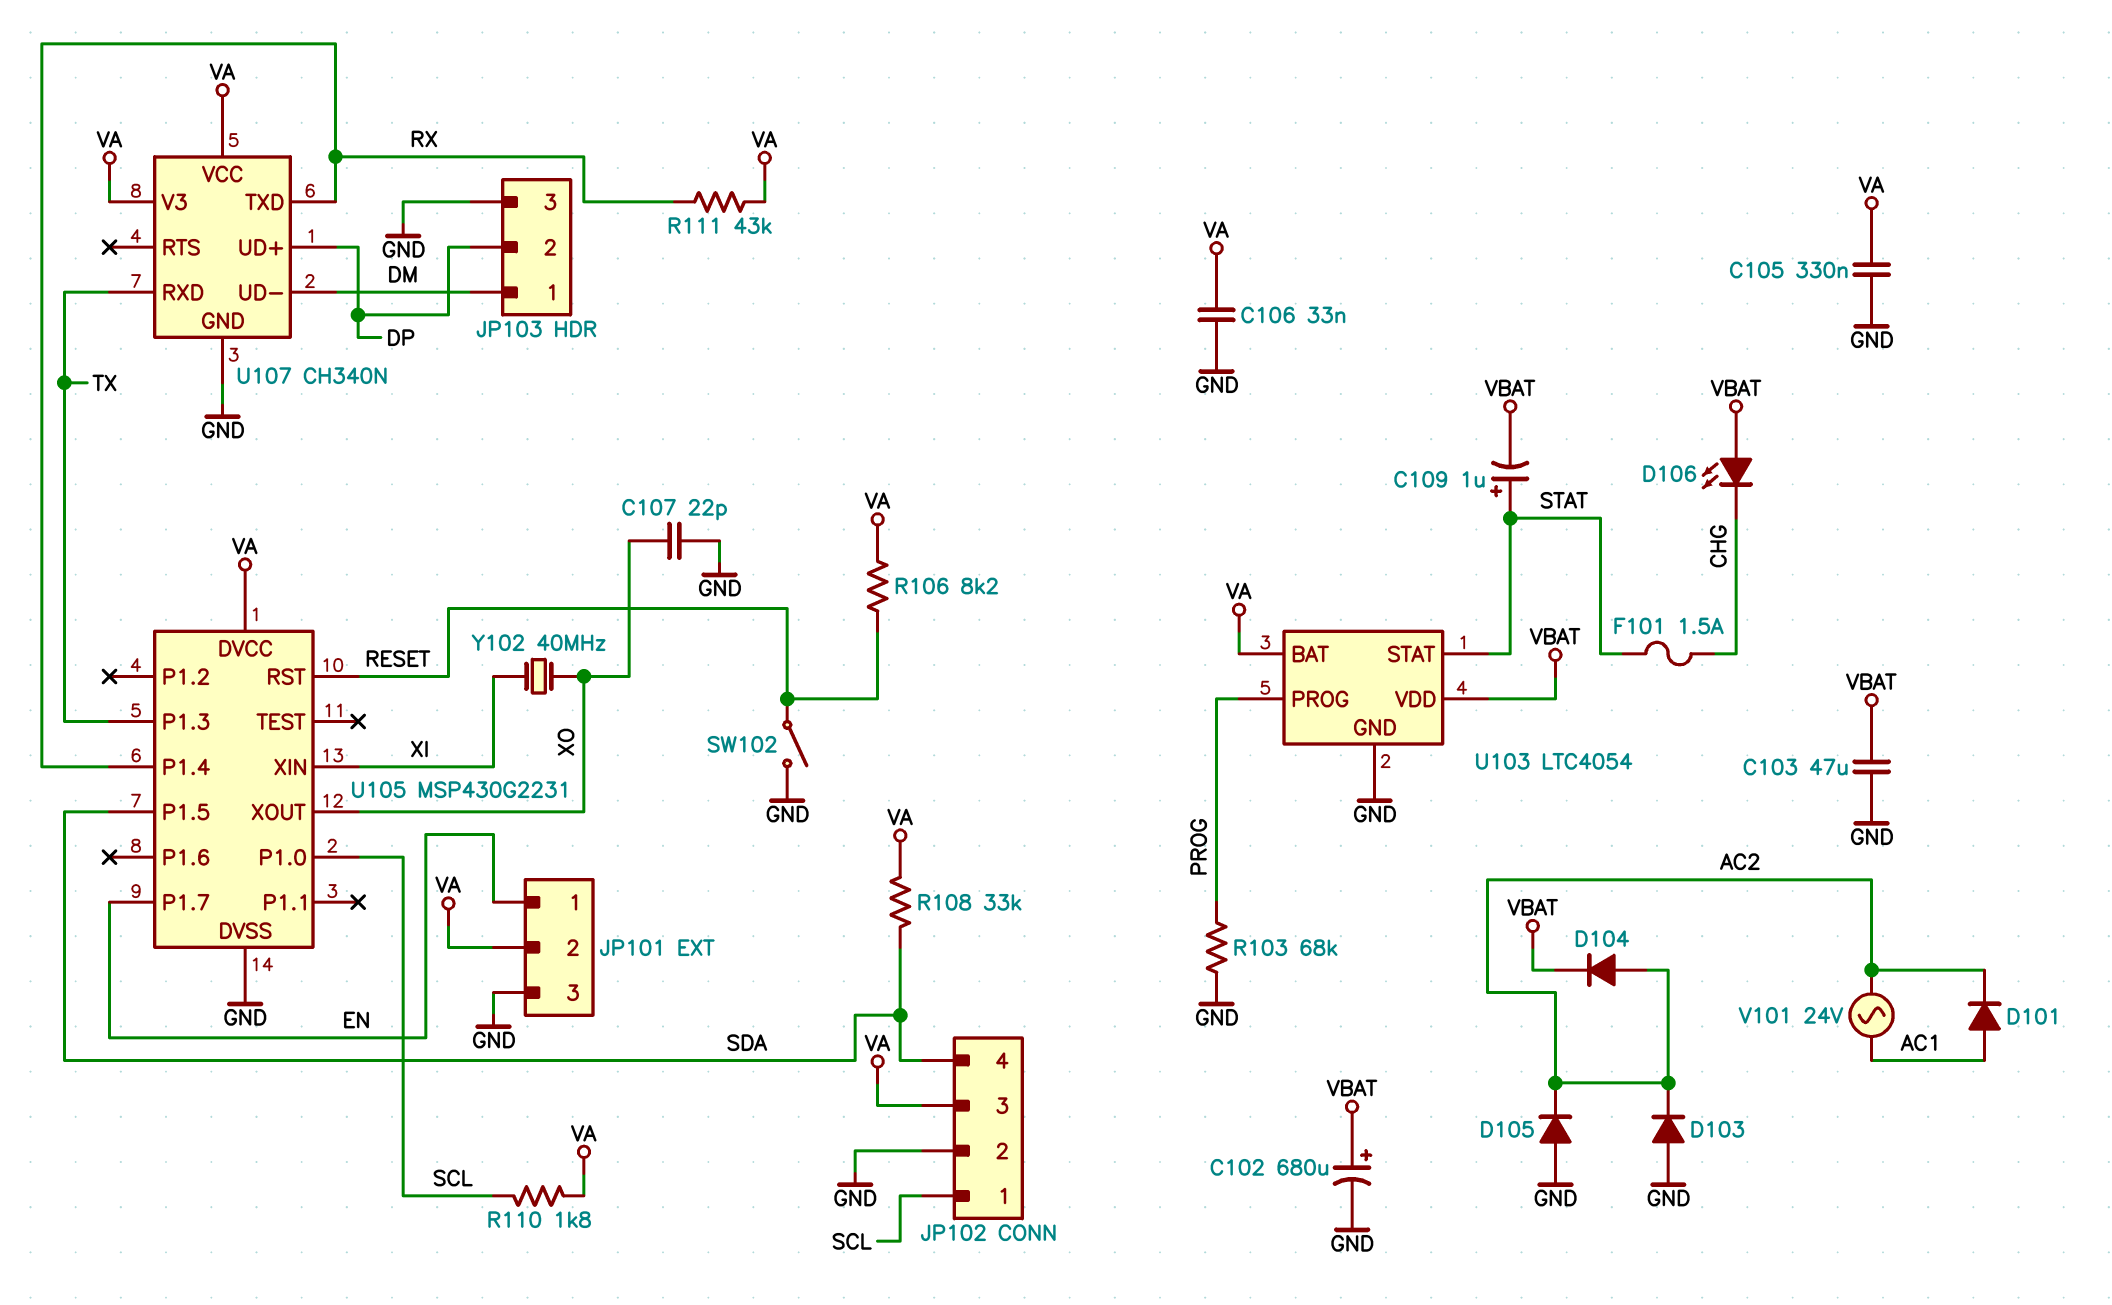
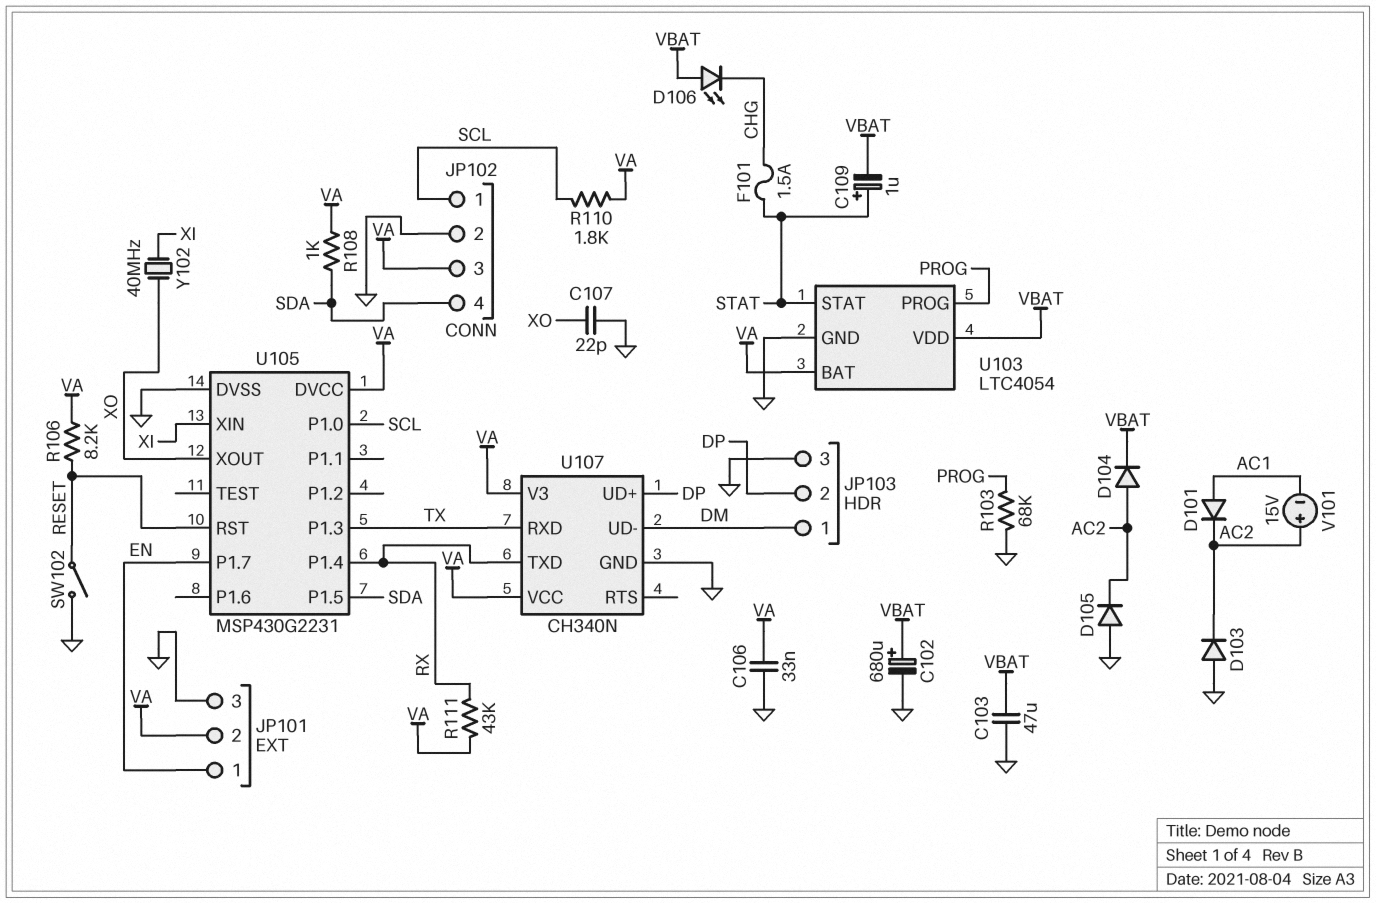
C105: 330nF (GND, VA) -> none
R108: 33k (SDA, VA) -> 1k (SDA, VA)
V101: AC 24V (AC1, AC2) -> 15V (plus AC2, minus AC1)

